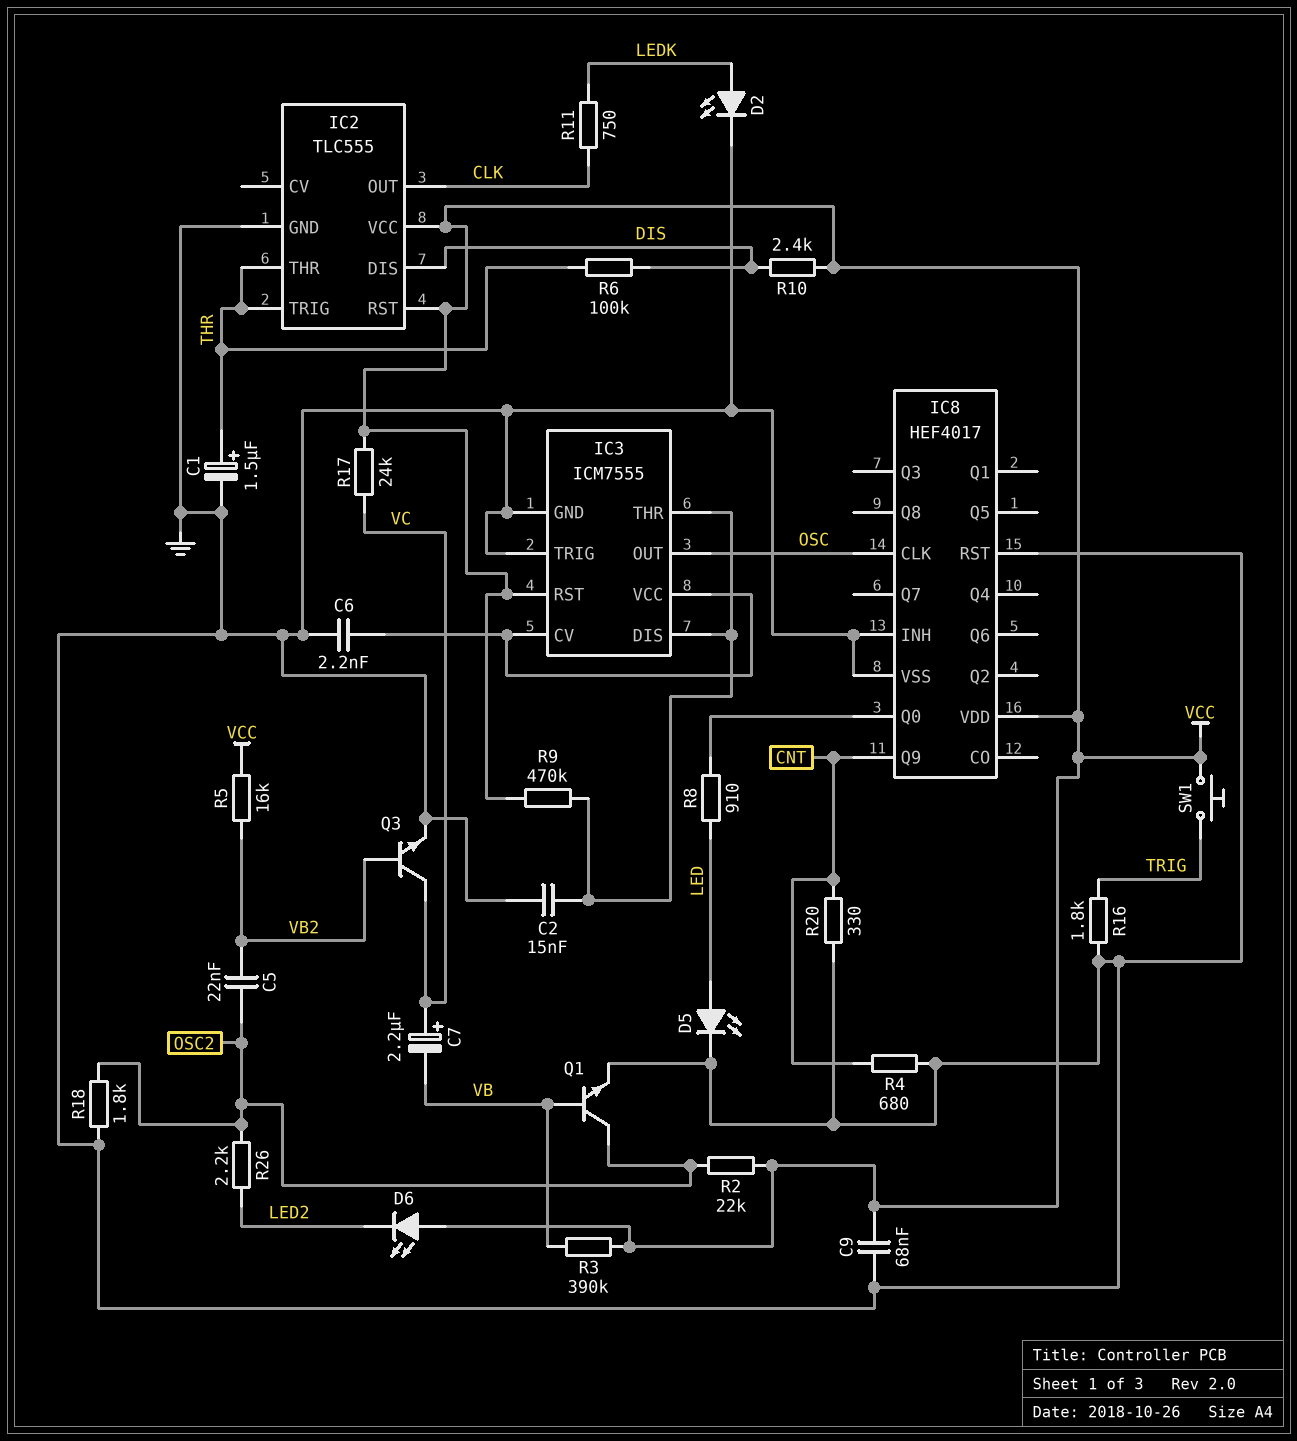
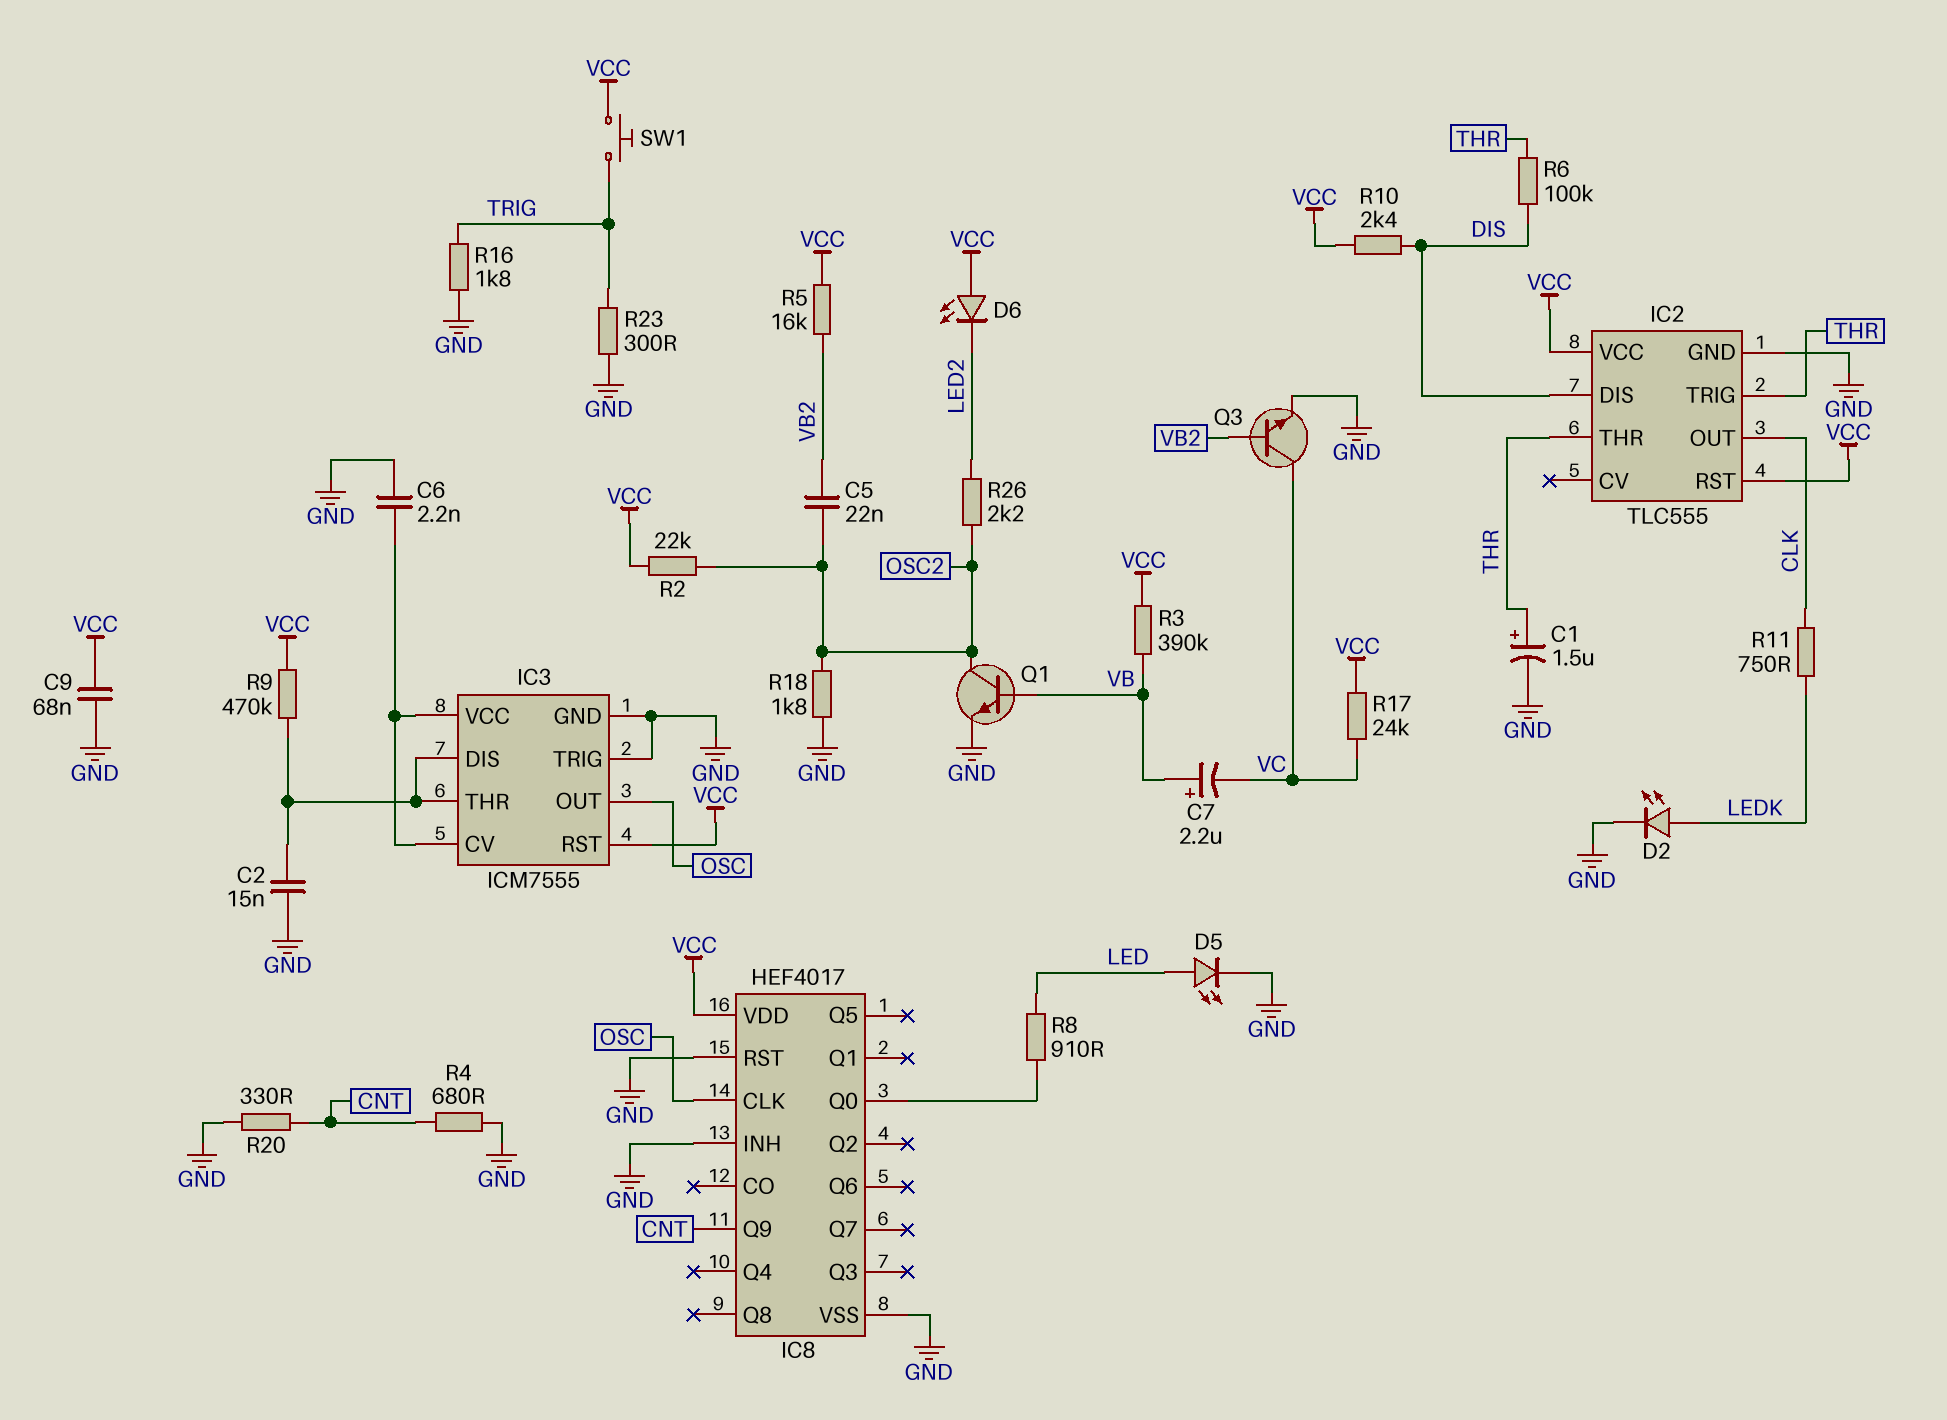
C7: 2.2uF (plus VC, minus VB) -> 2.2uF (plus VB, minus VC)
R23: none -> 300 (GND, TRIG)

